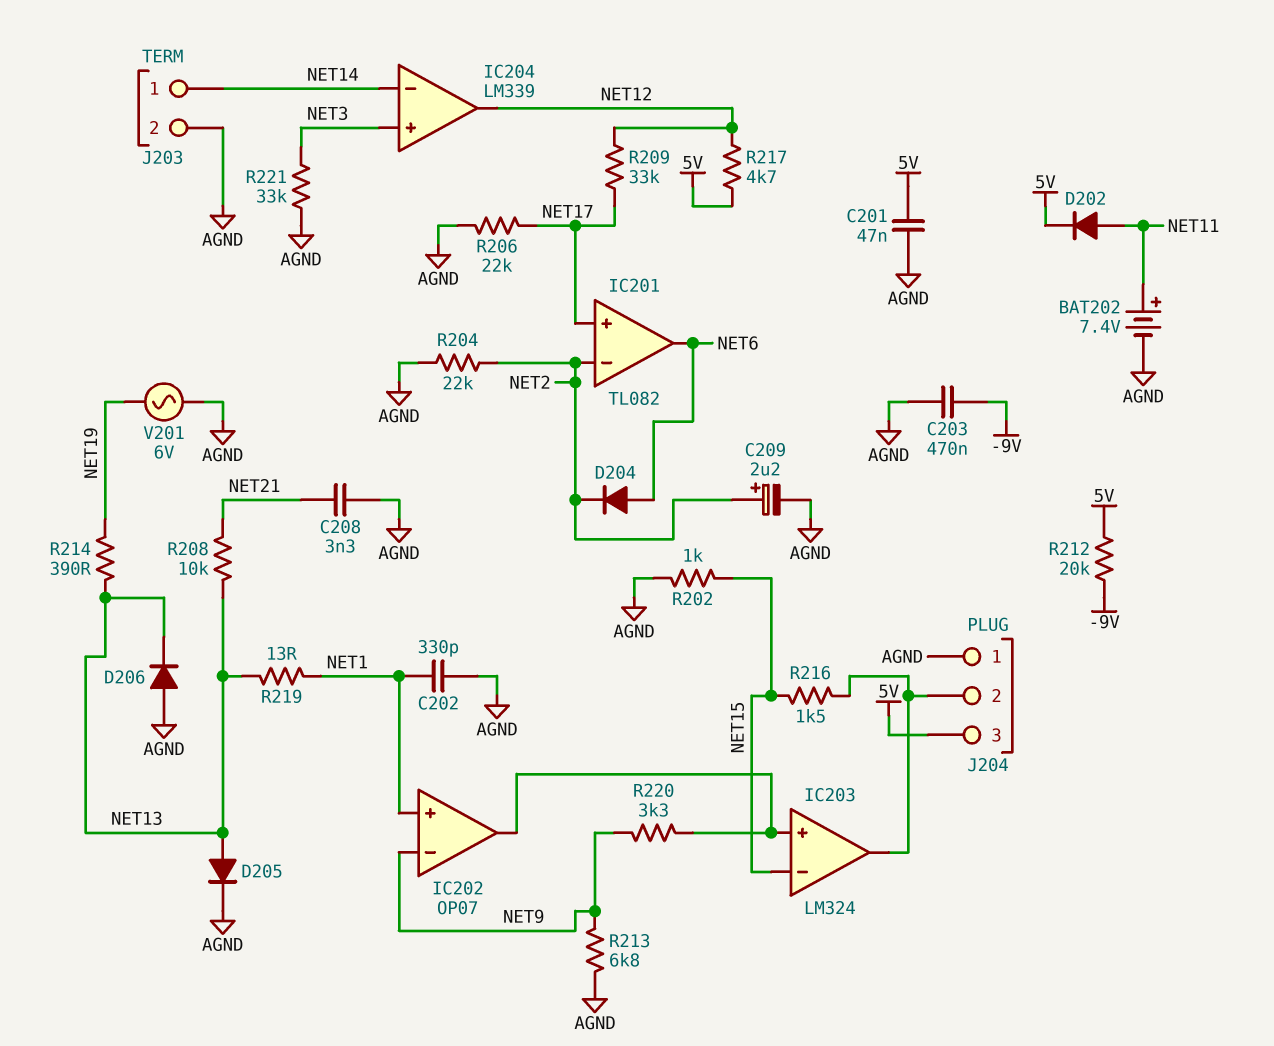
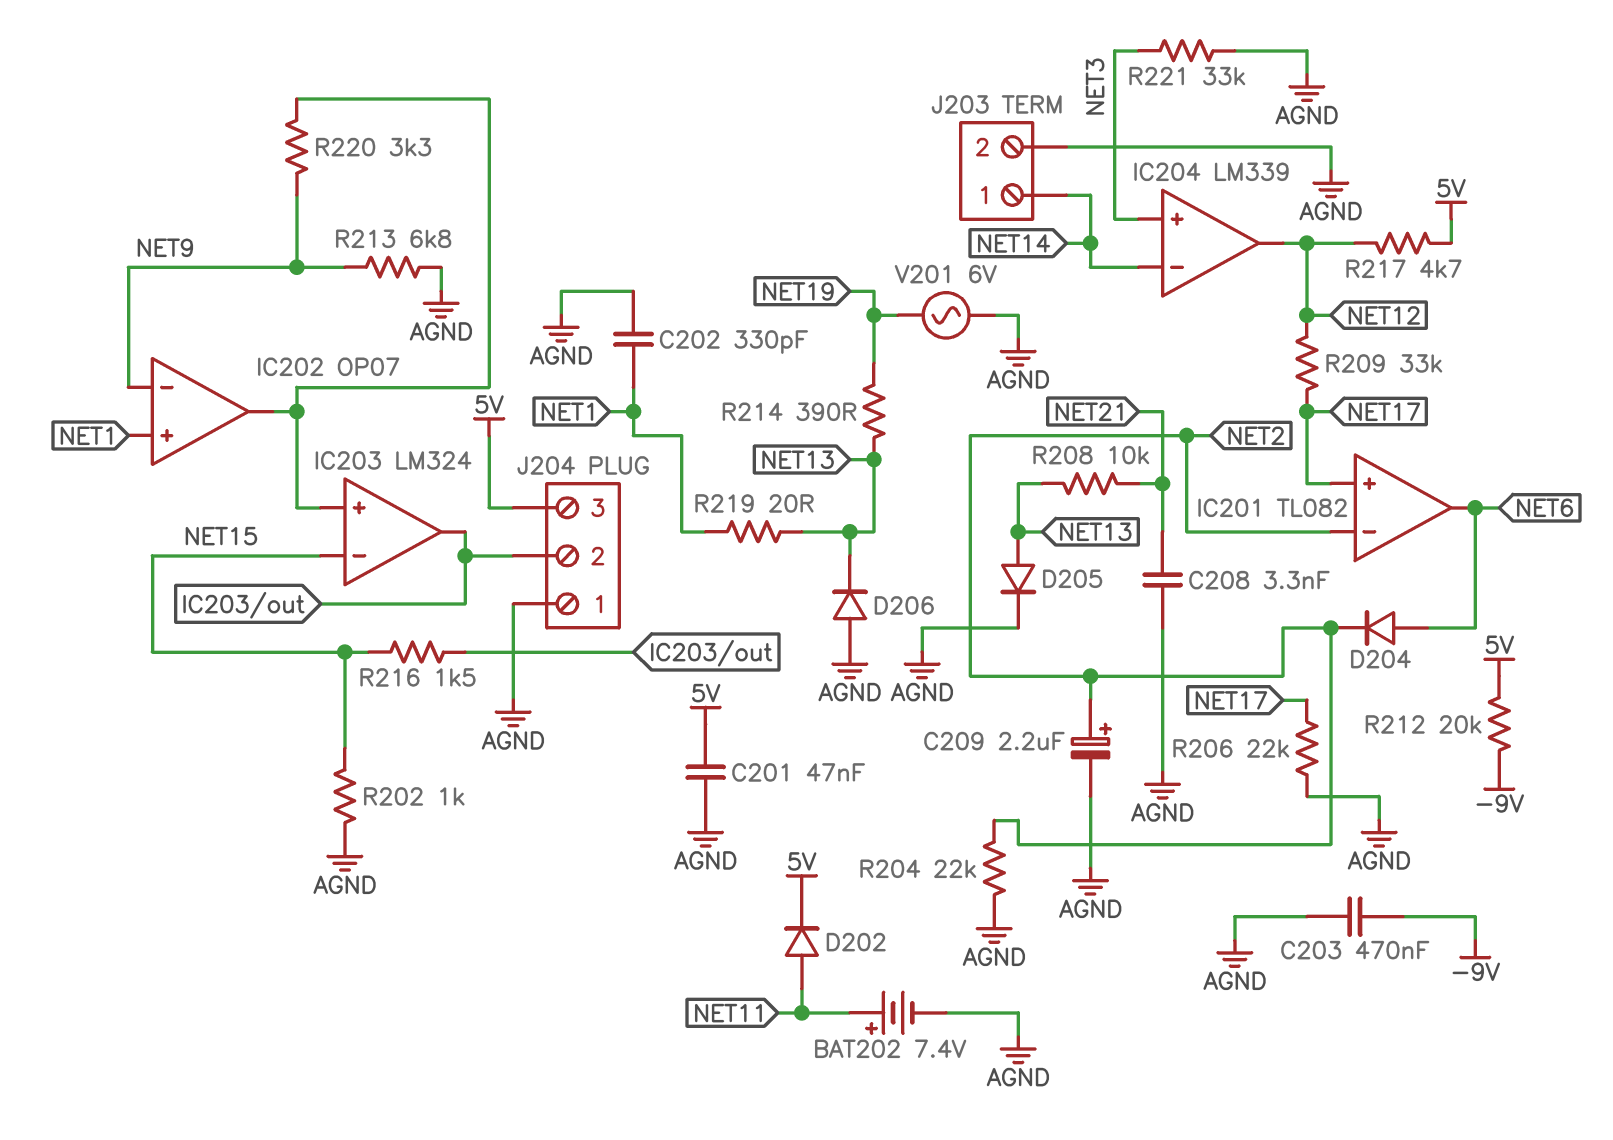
R219: 13 (NET1, NET13) -> 20 (NET1, NET13)

